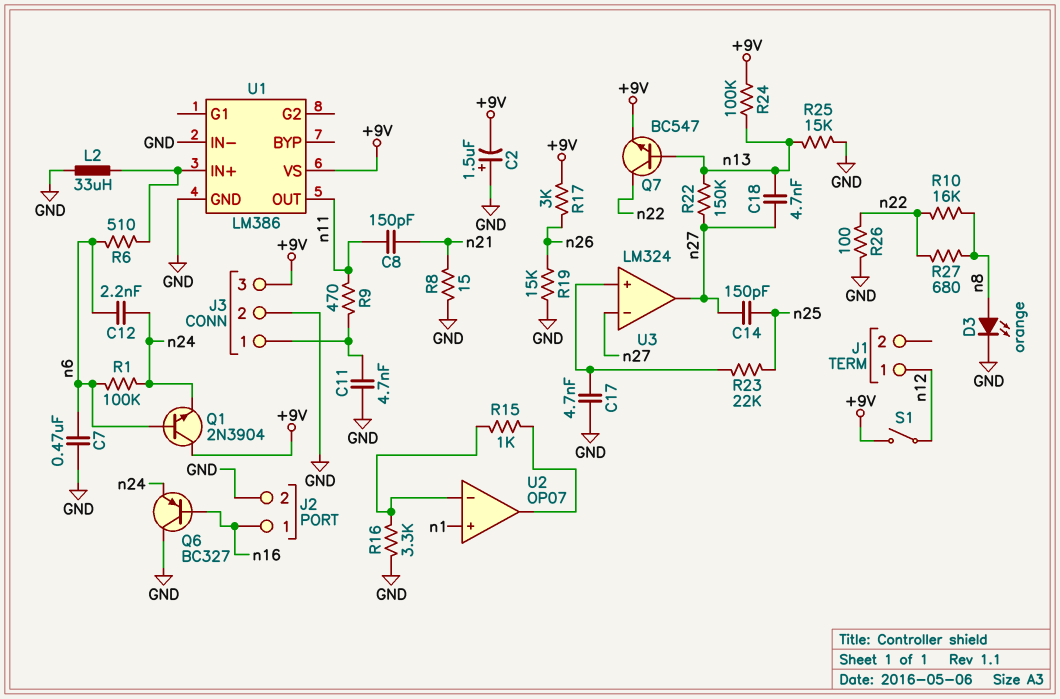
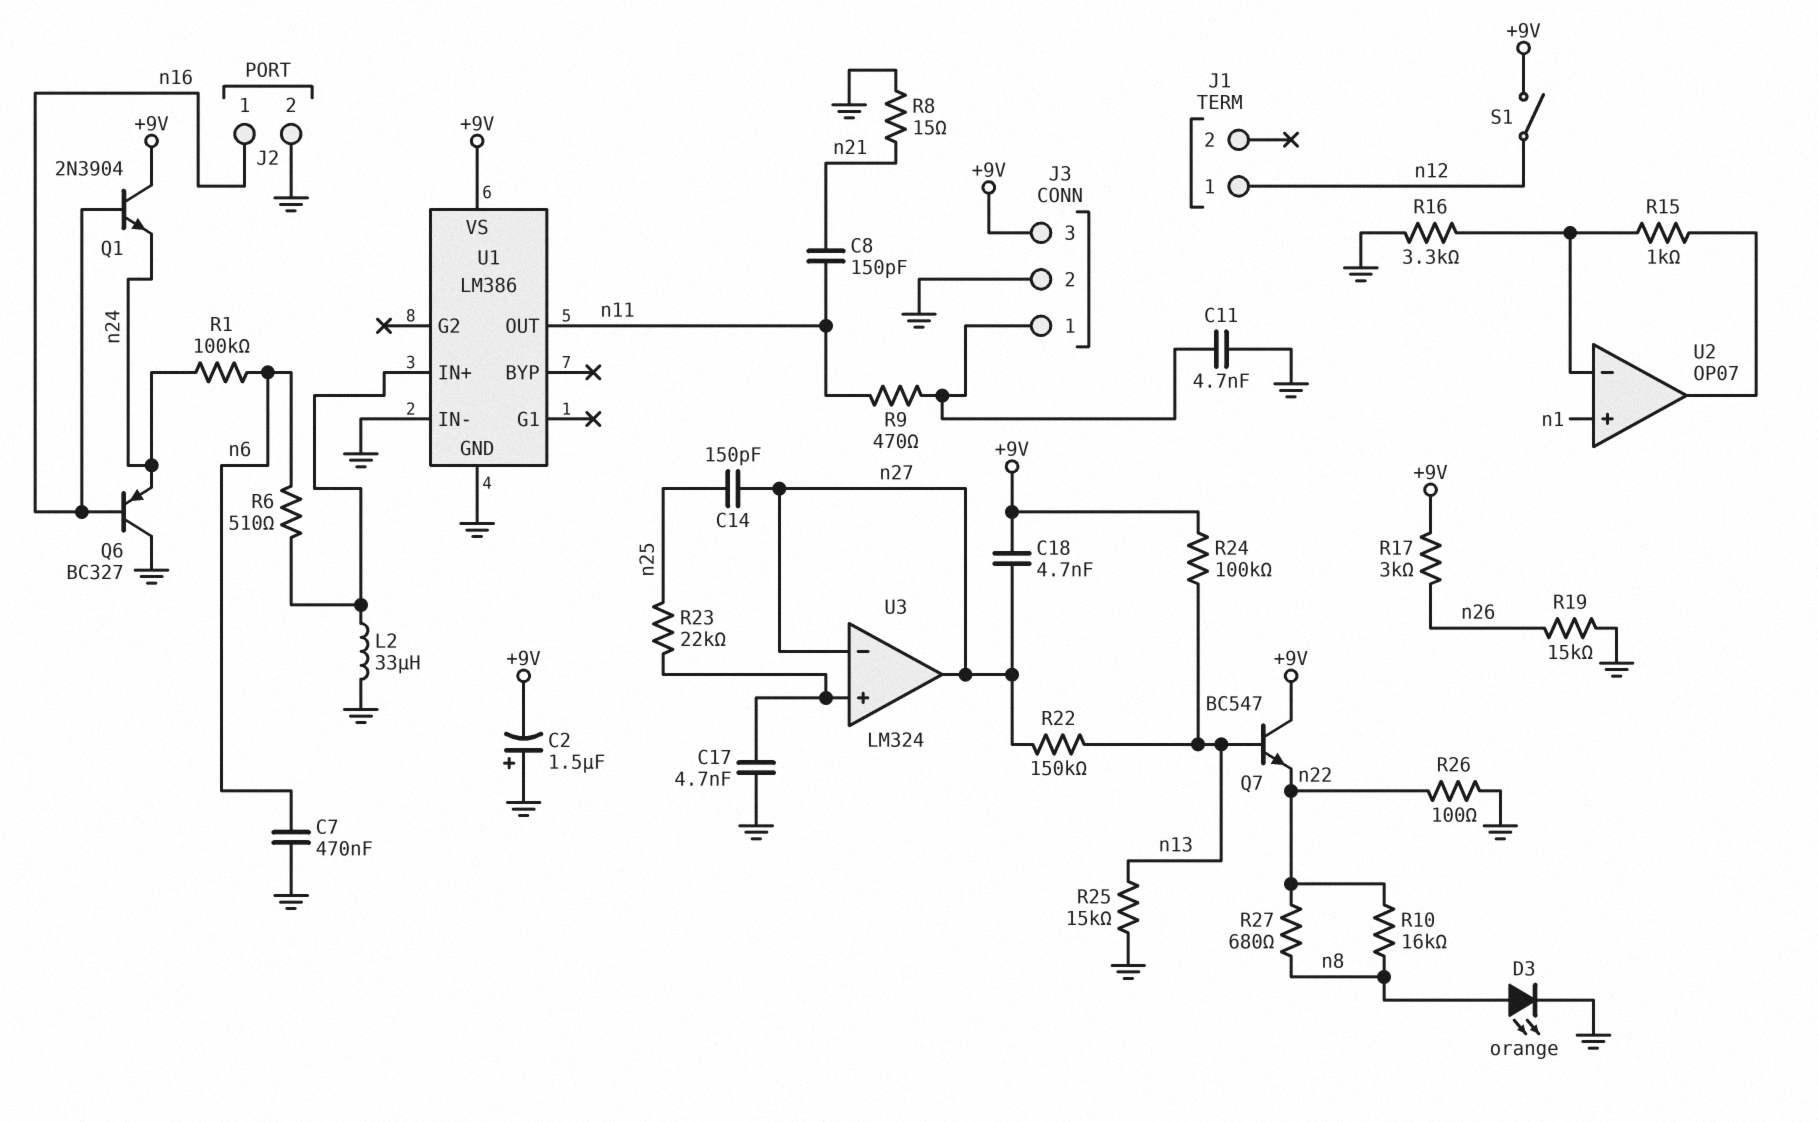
C12: 2.2nF (n6, n24) -> none
C18: 4.7nF (n13, n27) -> 4.7nF (+9V, n27)
Q1: NPN 2N3904 (B n6, C +9V, E n24) -> NPN 2N3904 (B n16, C +9V, E n24)
Q7: NPN BC547 (B n13, C n22, E +9V) -> NPN BC547 (B n13, C +9V, E n22)

